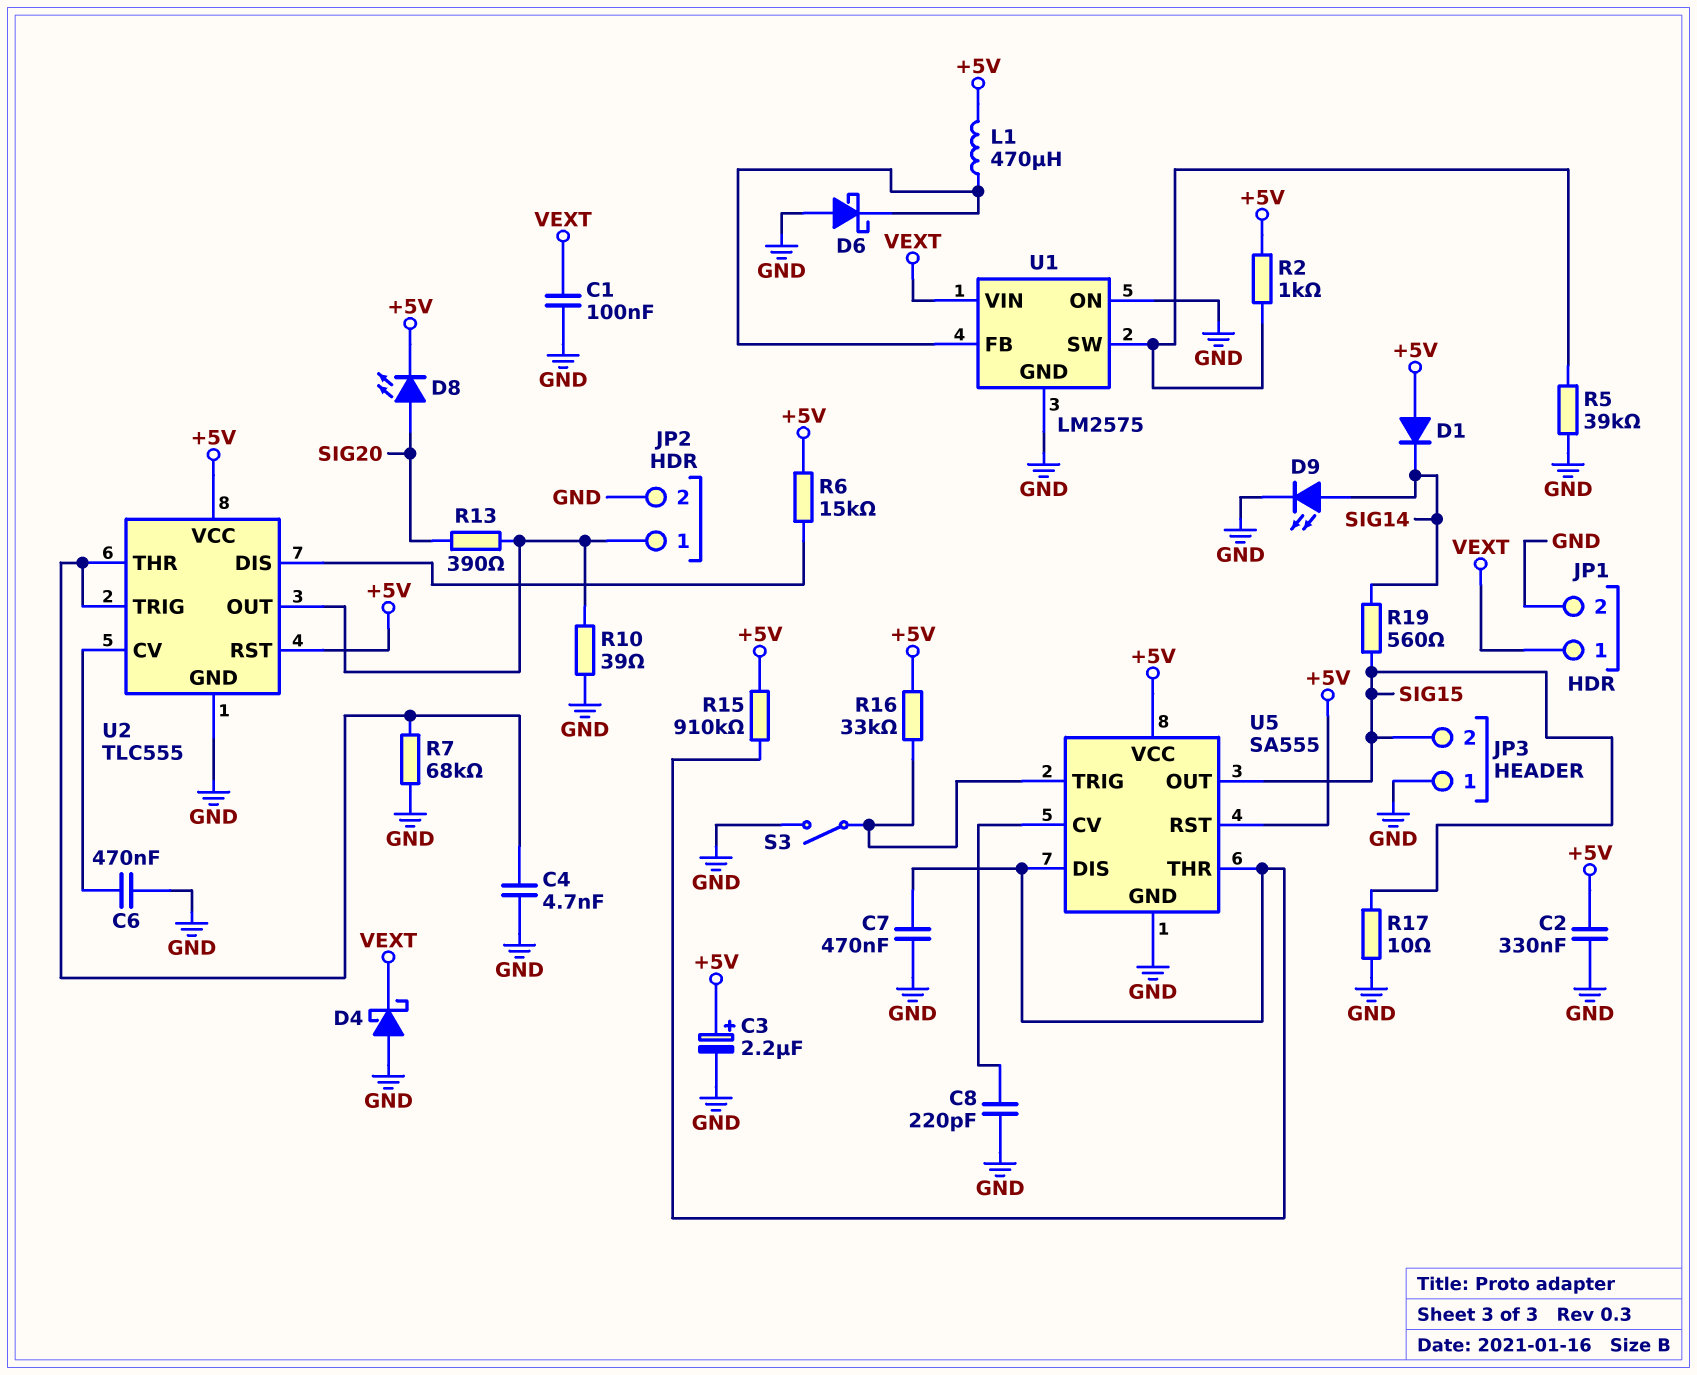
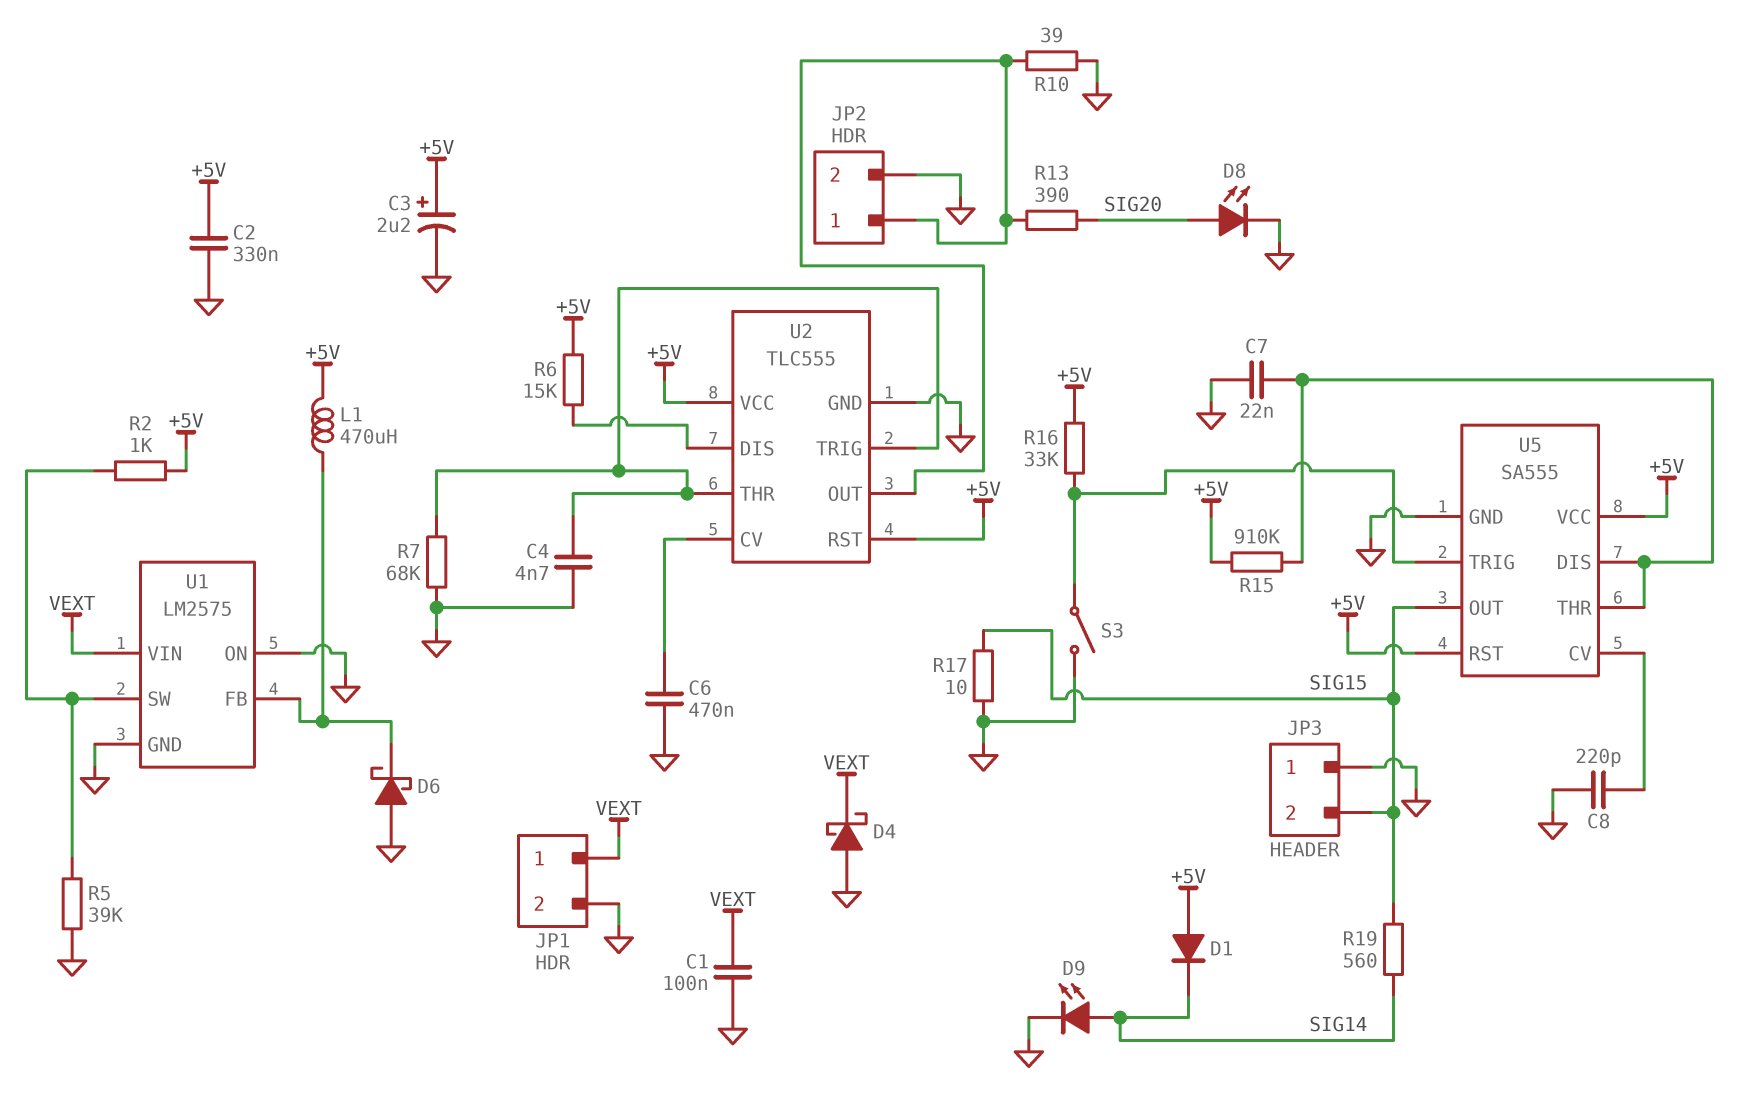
C7: 470nF (GND, U5/DIS) -> 22nF (GND, U5/DIS)
D8: LED (A SIG20, K +5V) -> LED (A SIG20, K GND)

